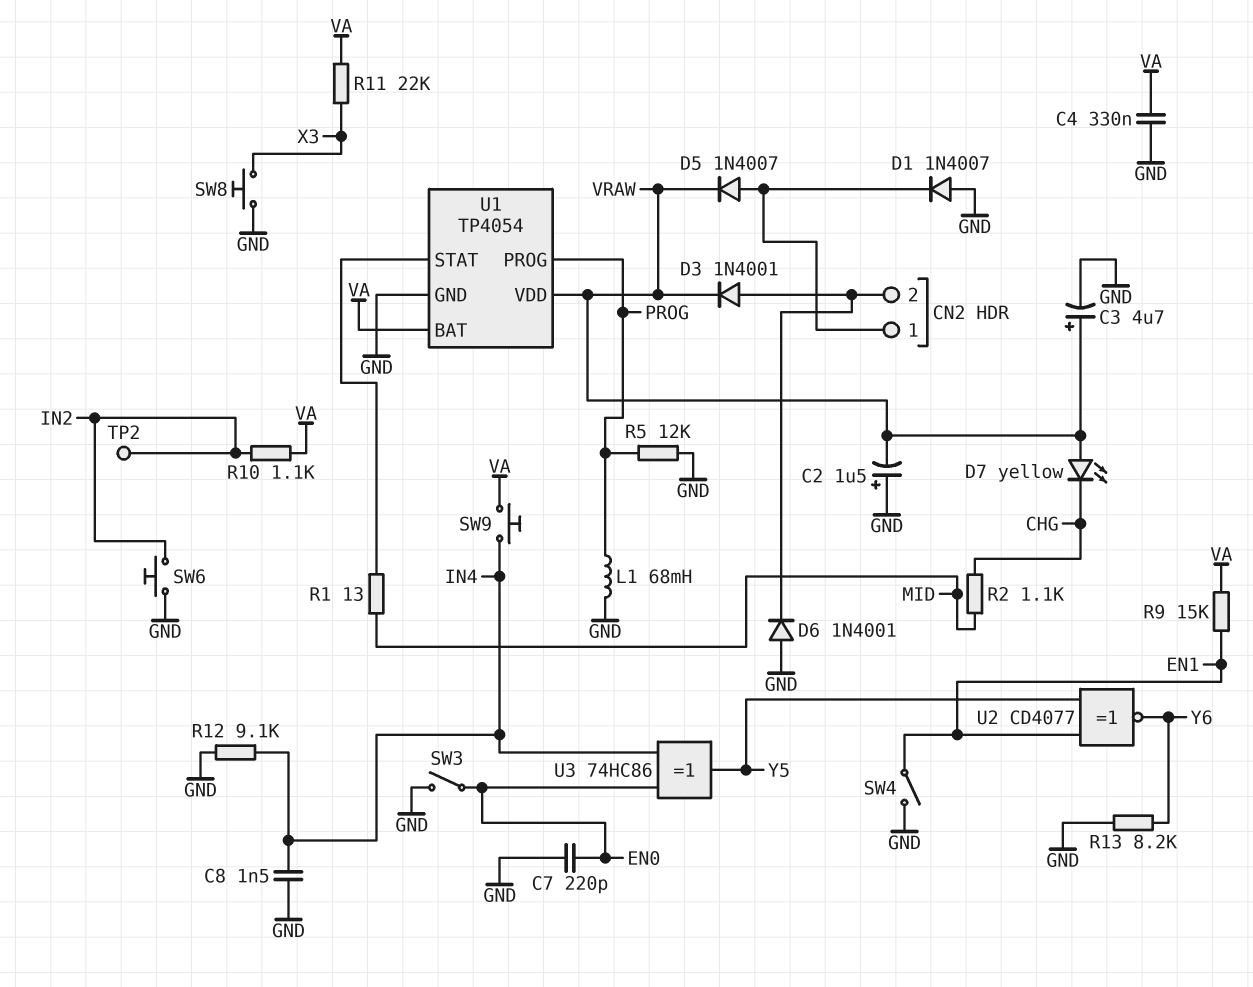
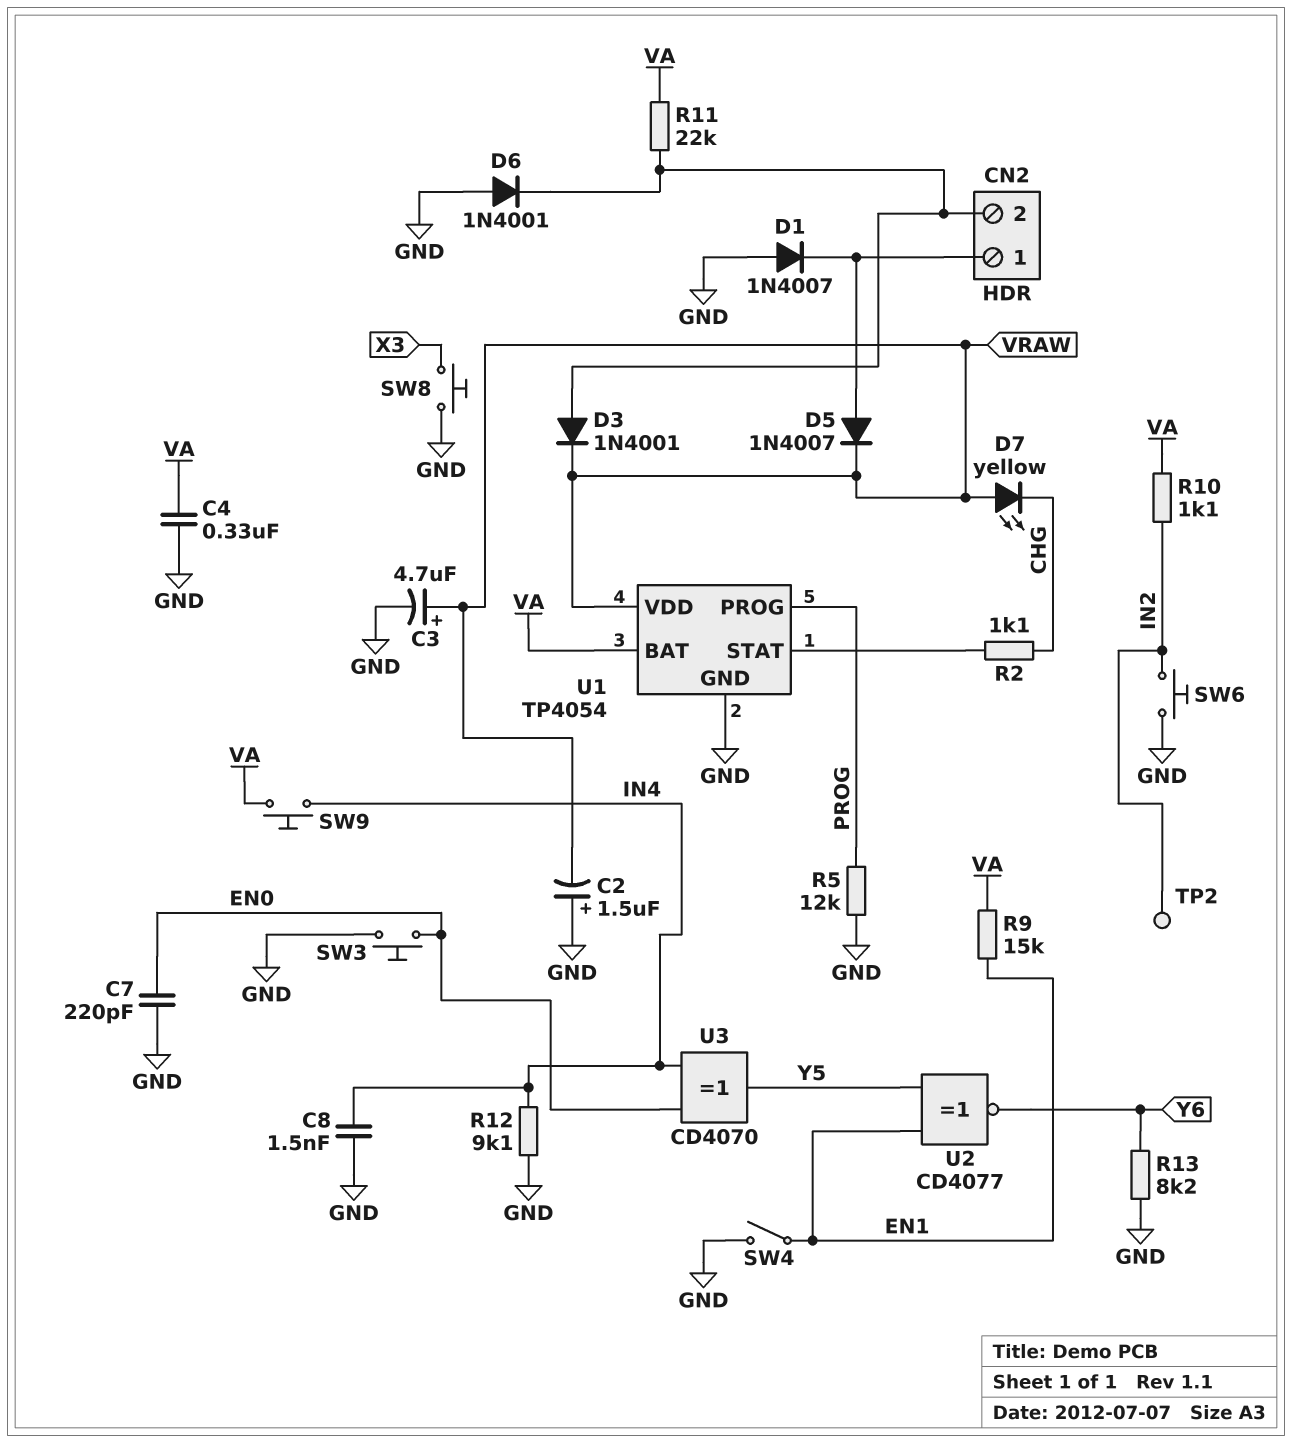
L1: 68mH (GND, PROG) -> none
R1: 13 (MID, U1/STAT) -> none
R2: 1.1k (CHG, MID) -> 1.1k (CHG, U1/STAT)
R11: 22k (VA, X3) -> 22k (CN2/2, VA)
SW3: switch (EN0, GND) -> button (EN0, GND)
U3: XOR 74HC86 (in EN0, in IN4, out Y5) -> XOR CD4070 (in EN0, in IN4, out Y5)

